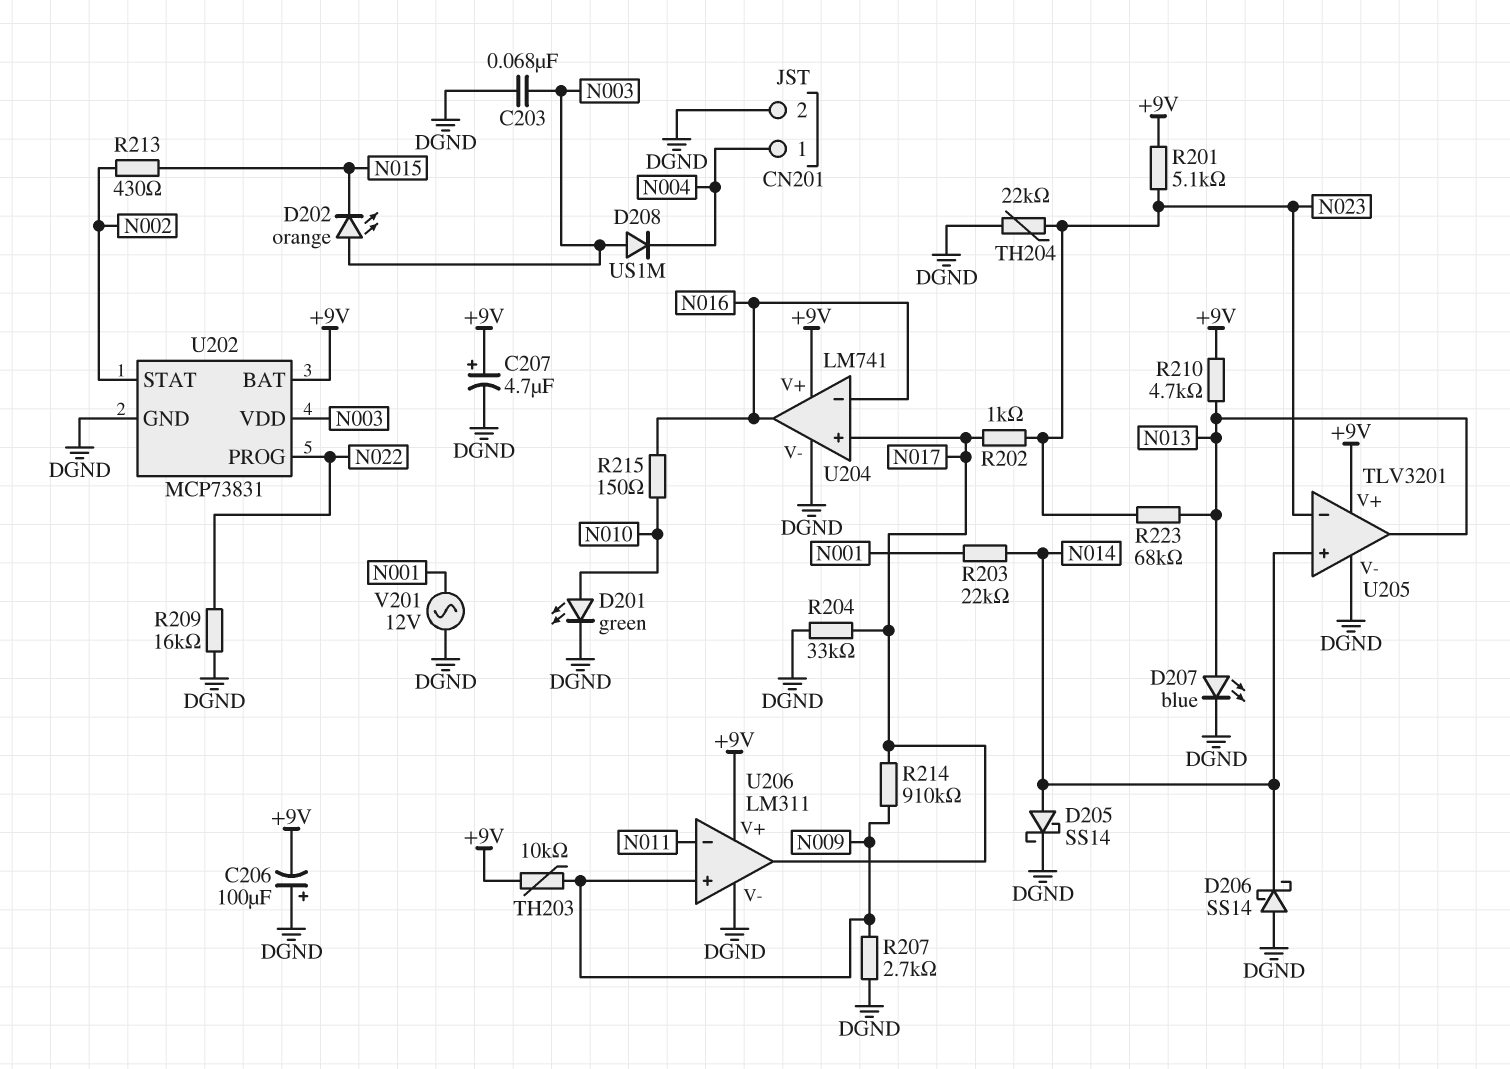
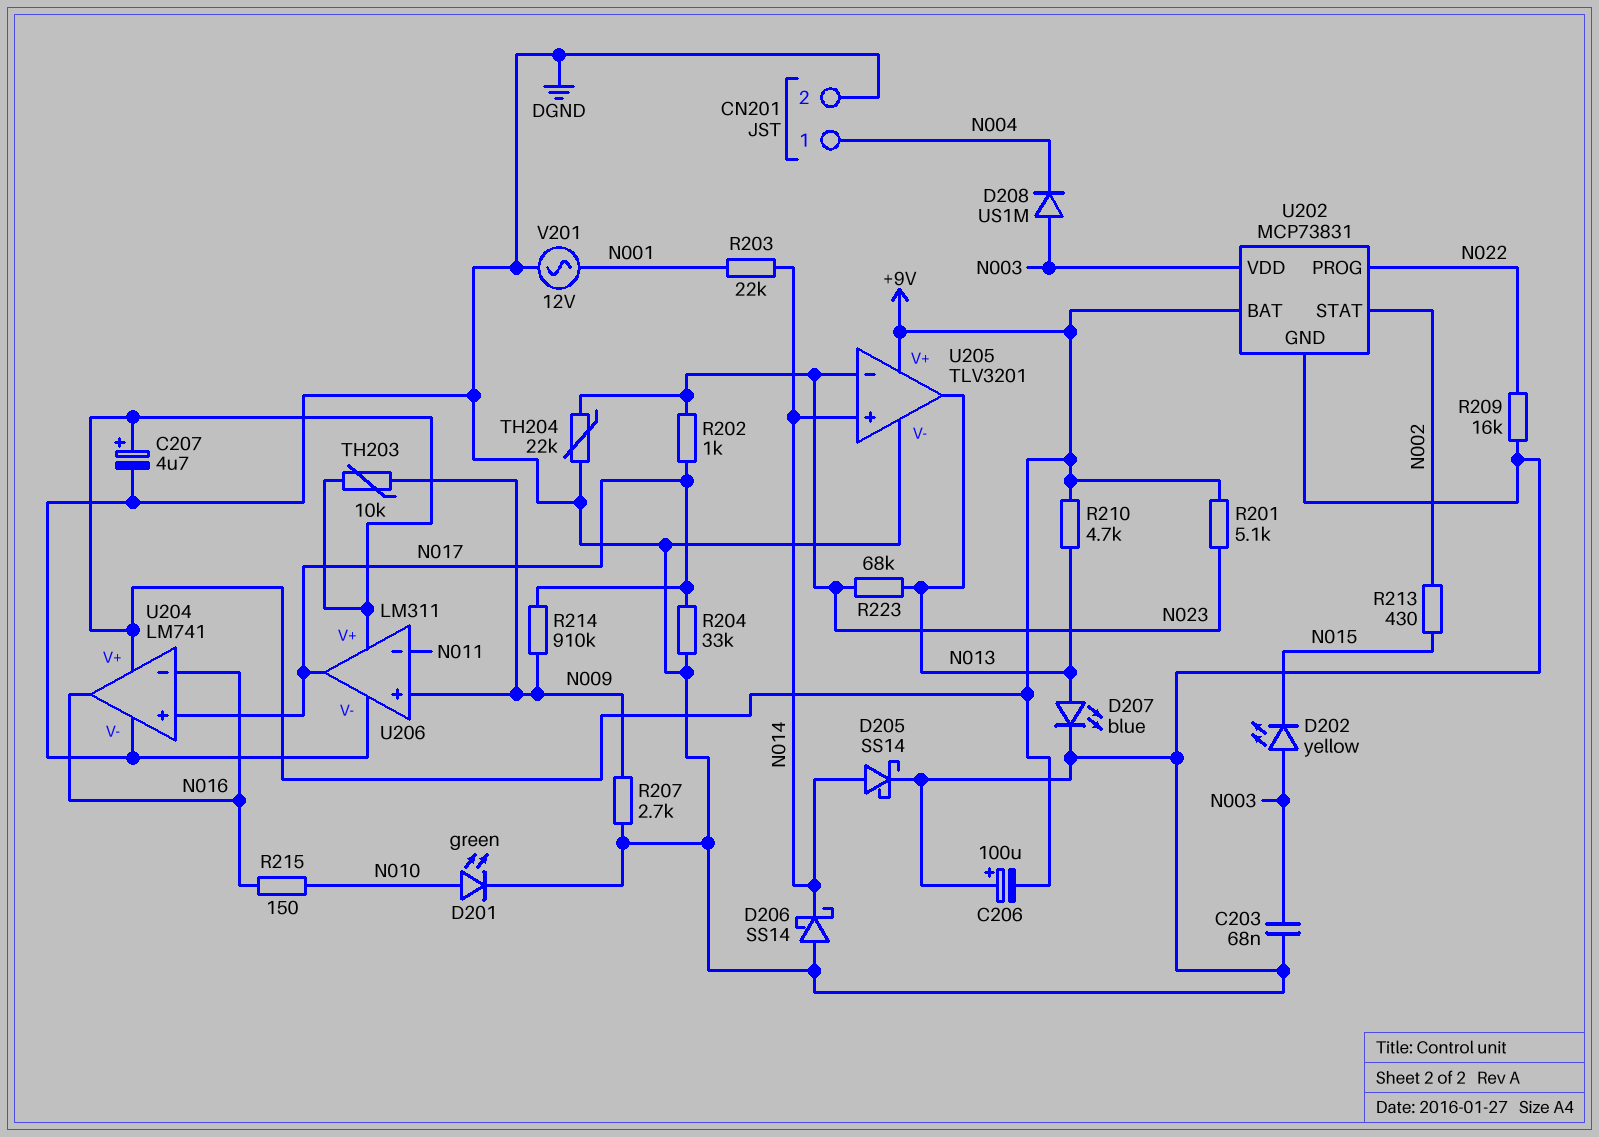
D202: LED orange (A N003, K N015) -> LED yellow (A N003, K N015)

